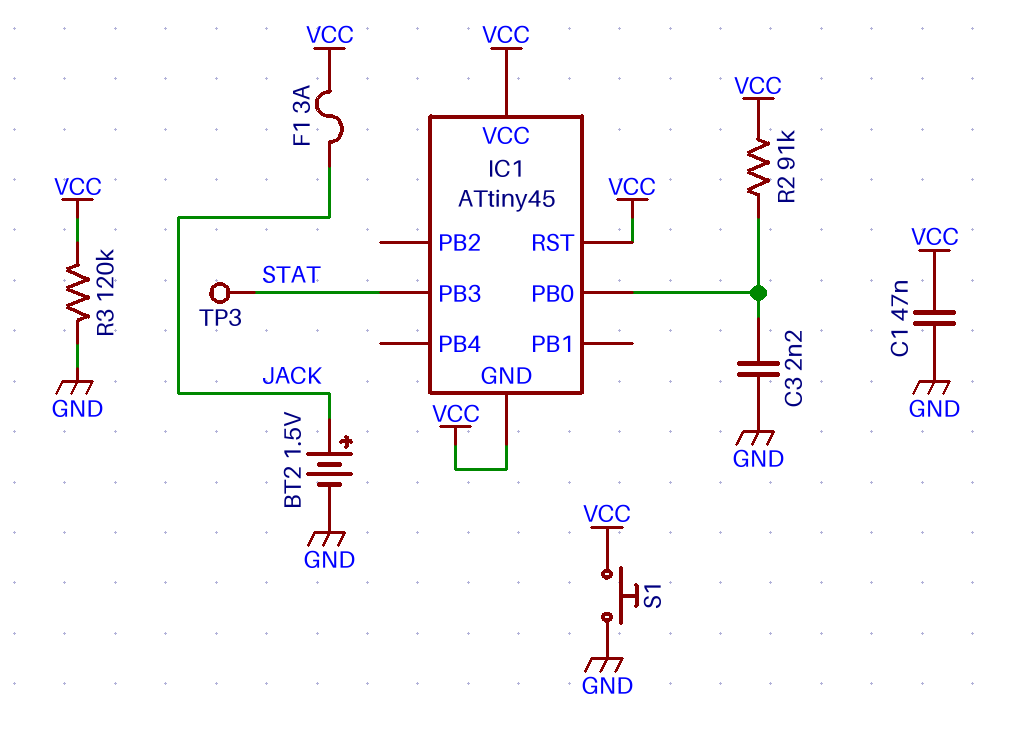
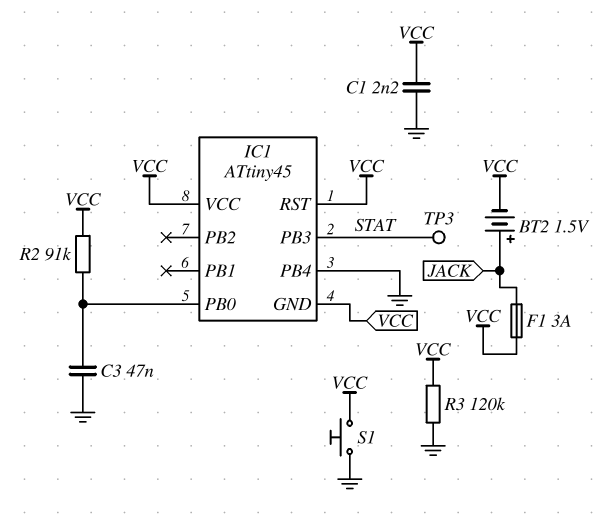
BT2: 1.5V (plus JACK, minus GND) -> 1.5V (plus JACK, minus VCC)
C1: 47nF (GND, VCC) -> 2.2nF (GND, VCC)
C3: 2.2nF (GND, IC1/PB0) -> 47nF (GND, IC1/PB0)
IC1 pin PB4: none -> GND

